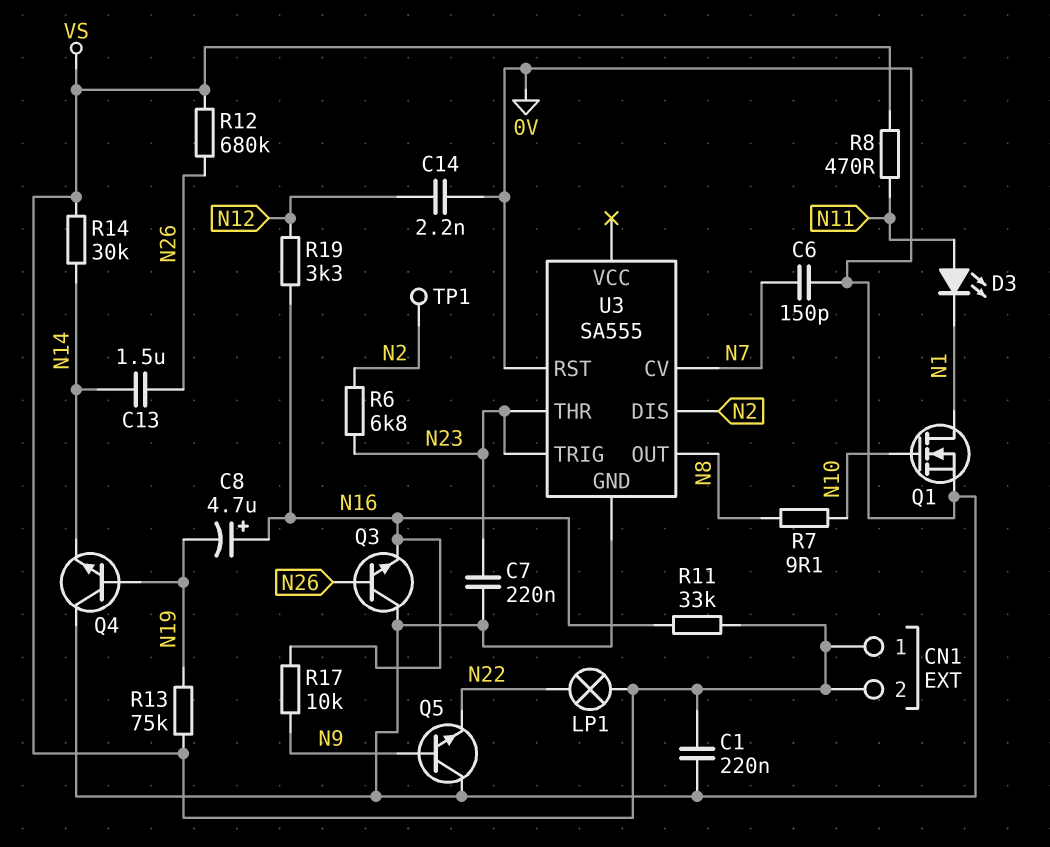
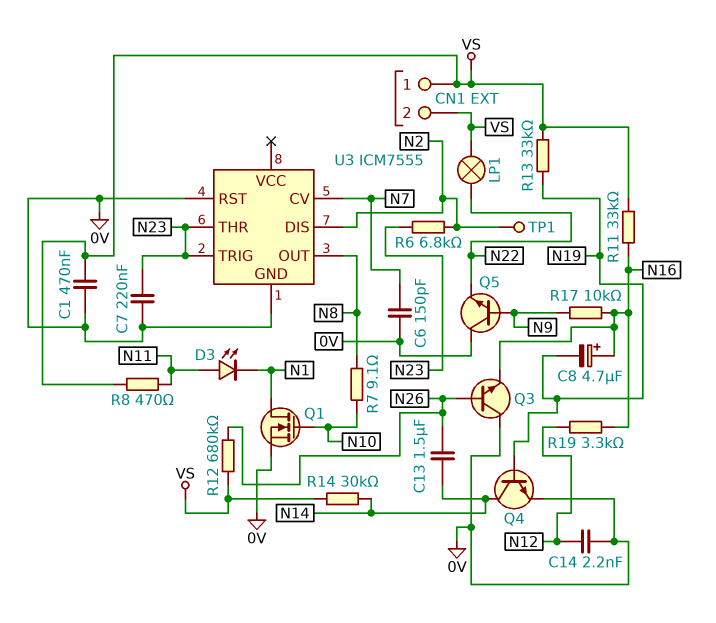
C1: 220nF (0V, VS) -> 470nF (0V, VS)
Q4: NPN (B N19, C 0V, E N14) -> NPN (B N19, C N14, E 0V)
R13: 75k (N19, VS) -> 33k (N19, VS)
U3: SA555 -> ICM7555

